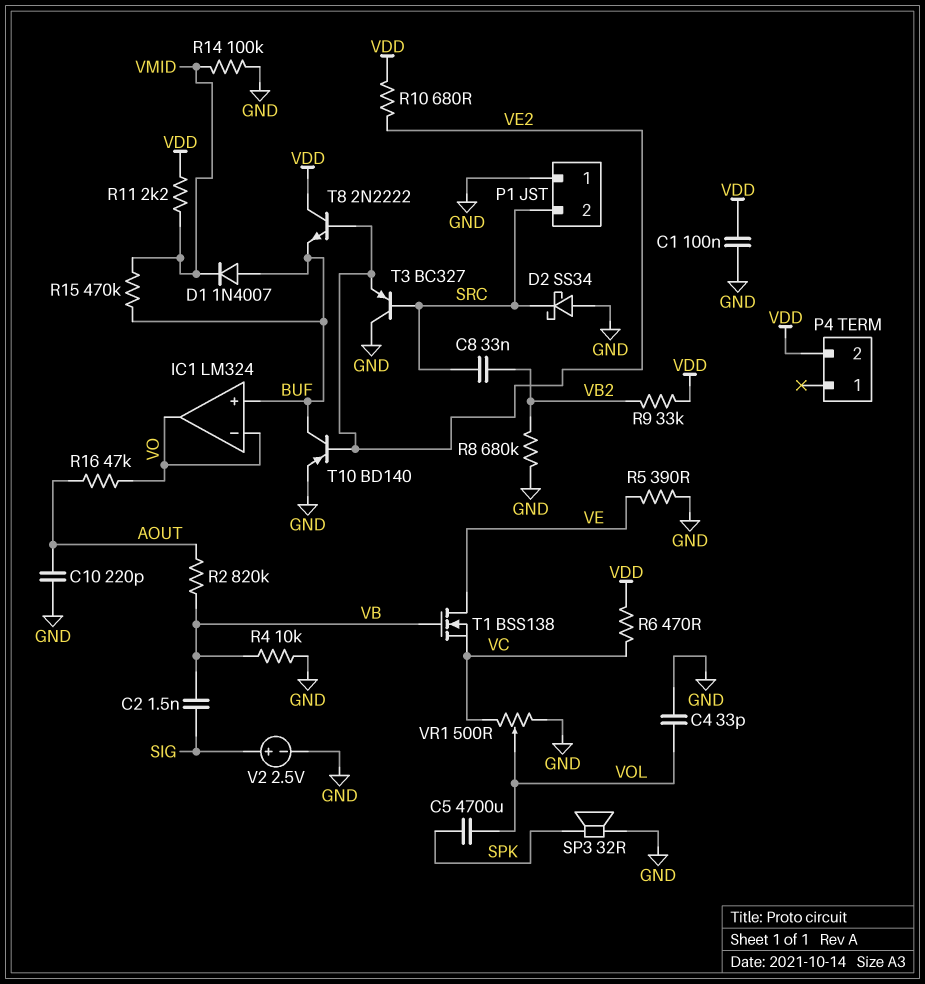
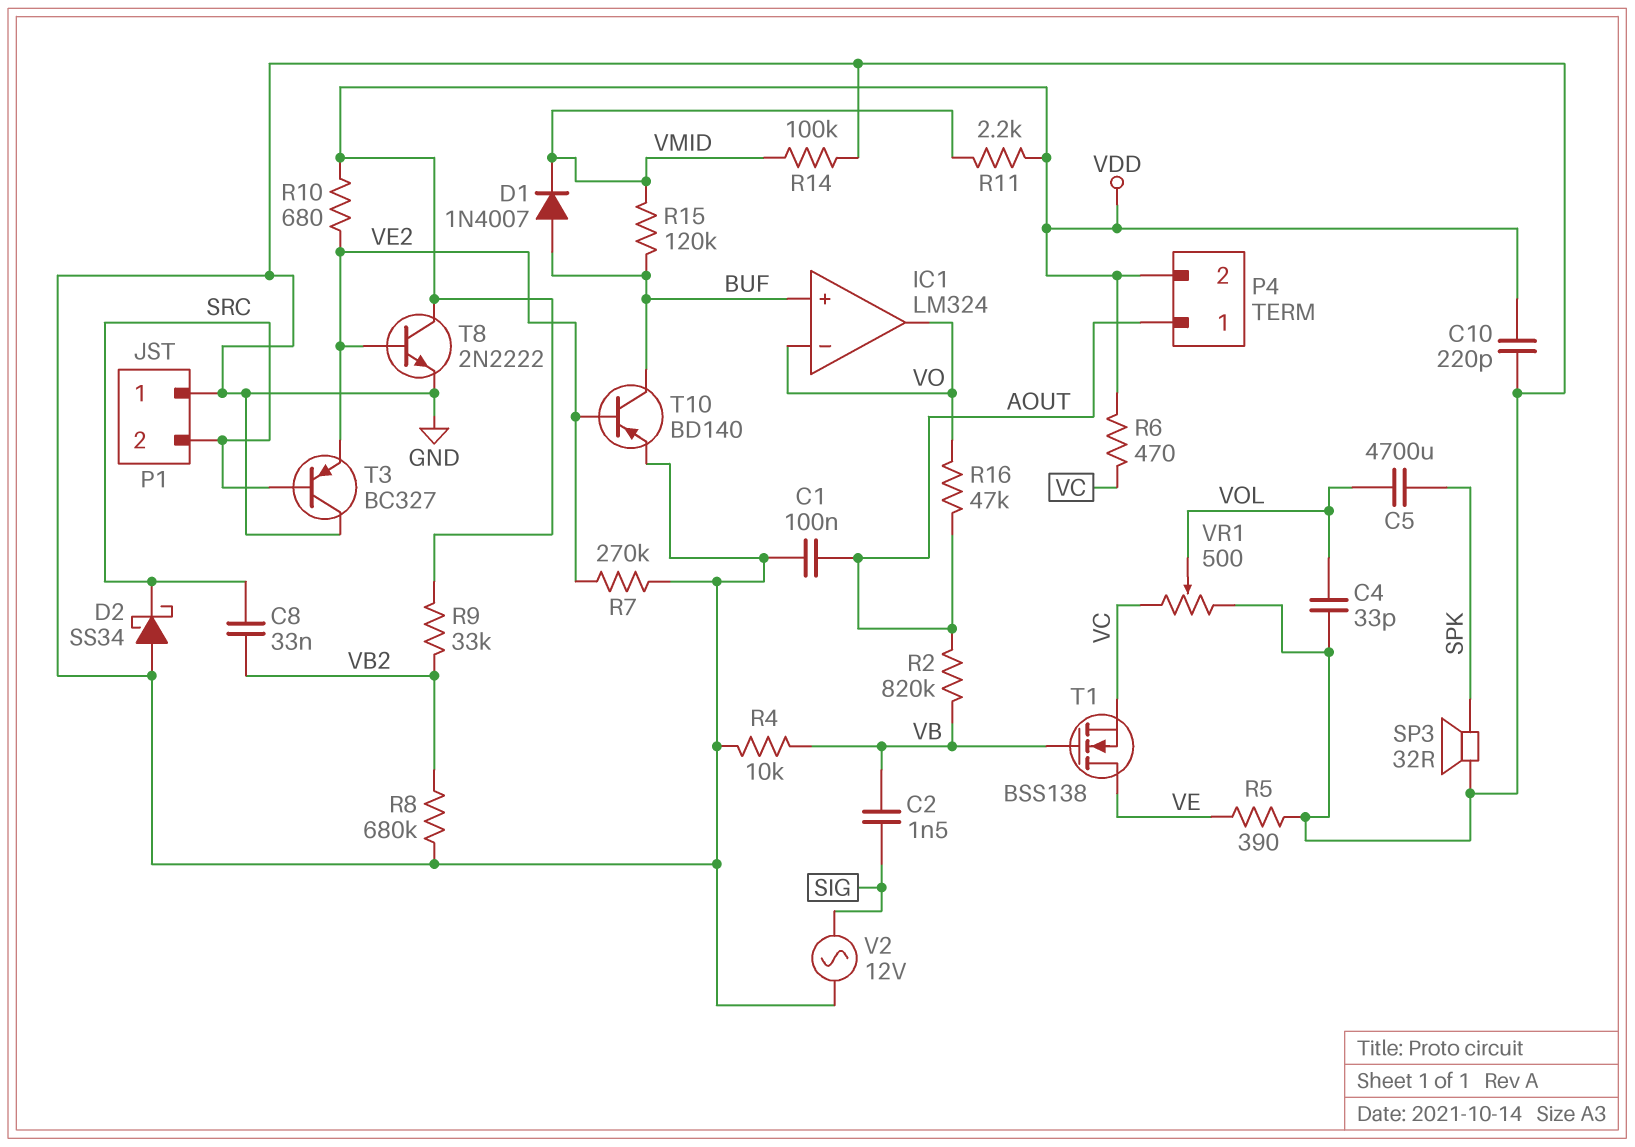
C1: 100nF (GND, VDD) -> 100nF (AOUT, GND)
C10: 220pF (AOUT, GND) -> 220pF (GND, VDD)
P4 pin 1: none -> AOUT
R7: none -> 270k (GND, VE2)
R15: 470k (BUF, VMID) -> 120k (BUF, VMID)
T8: NPN 2N2222 (B VE2, C VDD, E BUF) -> NPN 2N2222 (B VE2, C VDD, E GND)
V2: 2.5V (plus SIG, minus GND) -> AC 12V (GND, SIG)

